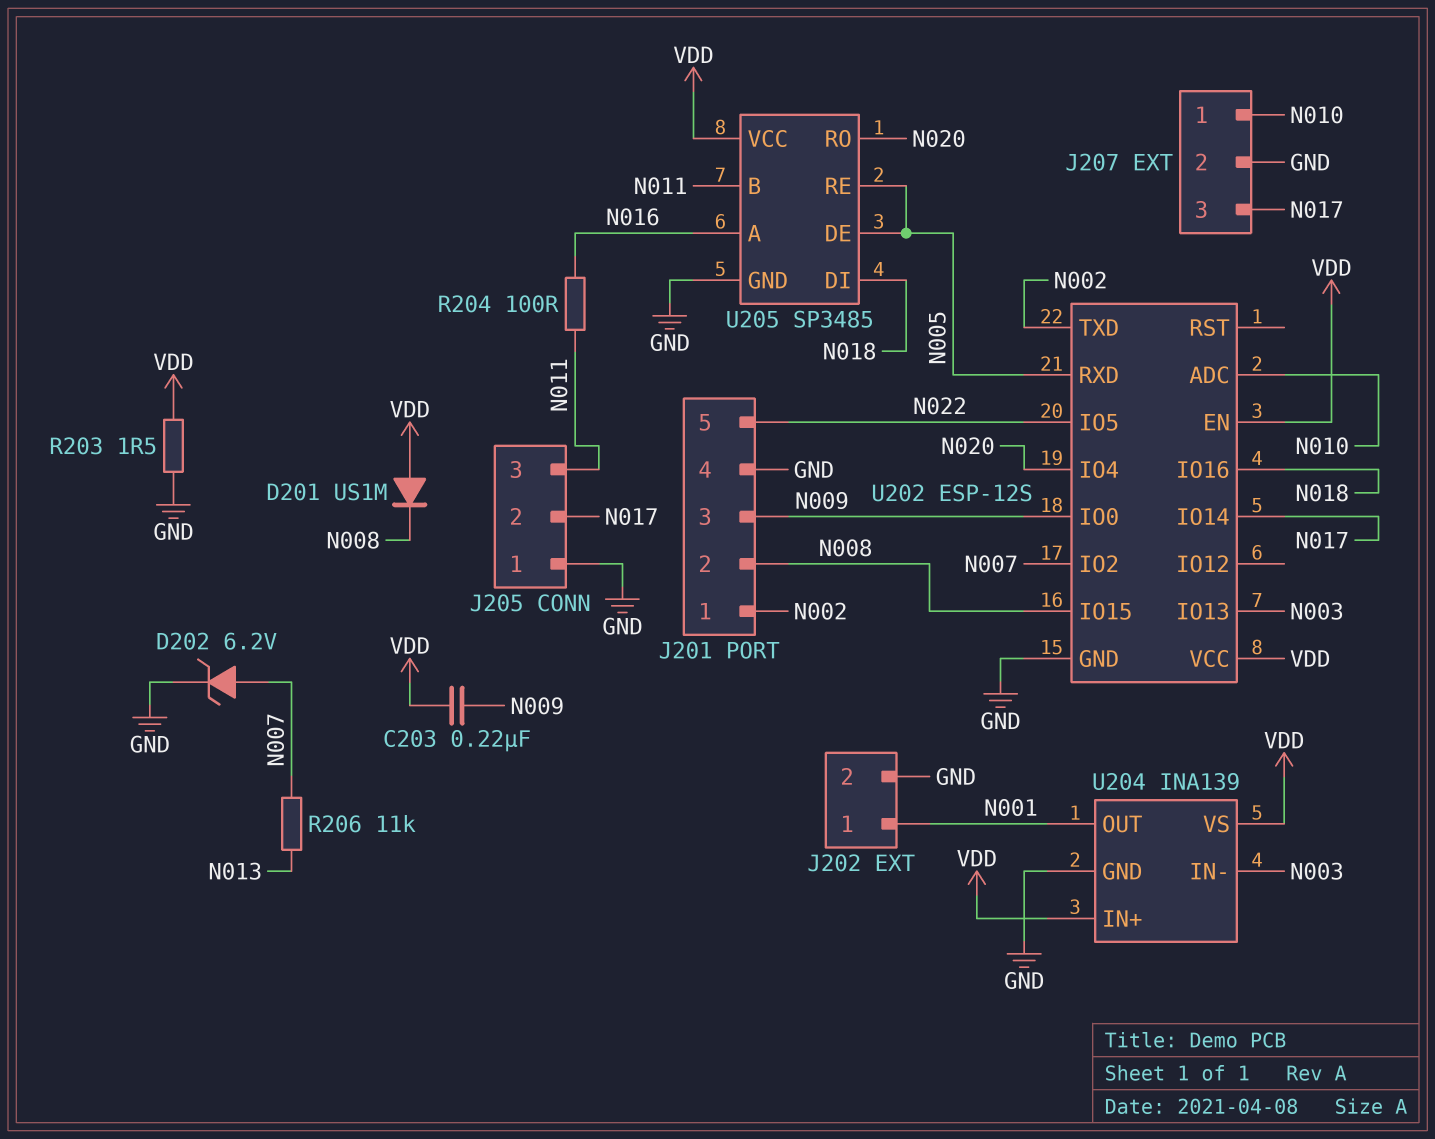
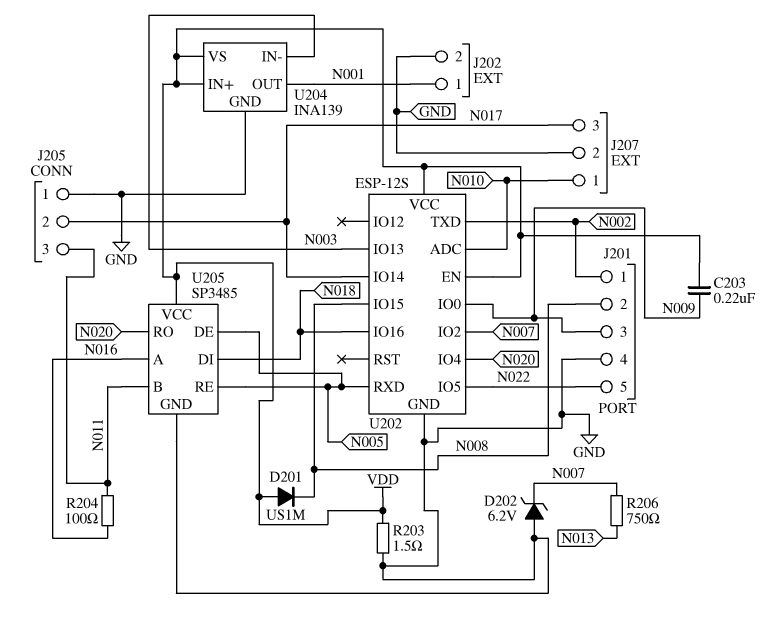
D202: zener 6.2V (A N007, K GND) -> zener 6.2V (A GND, K N007)
R206: 11k (N007, N013) -> 750 (N007, N013)

